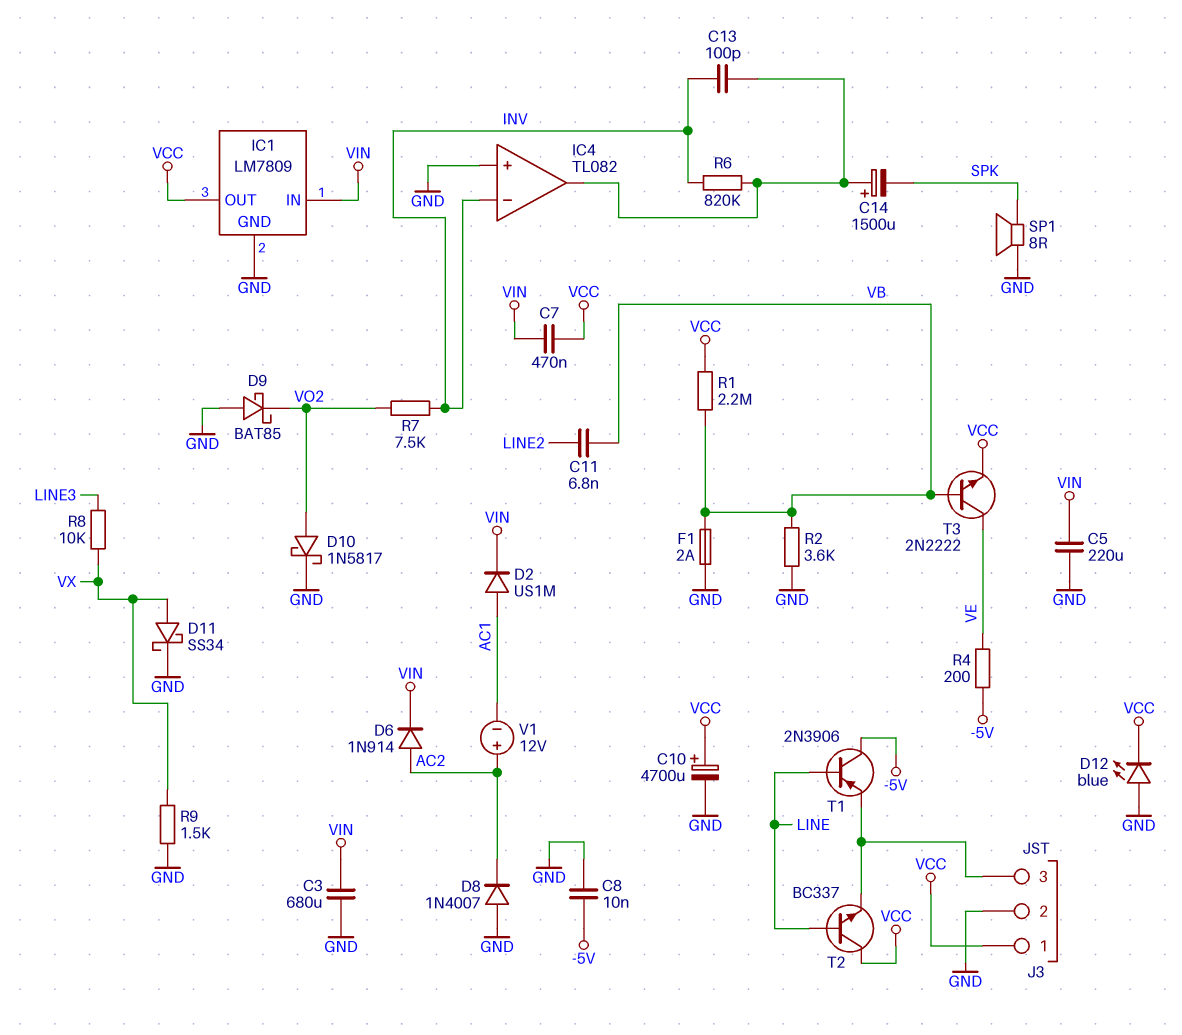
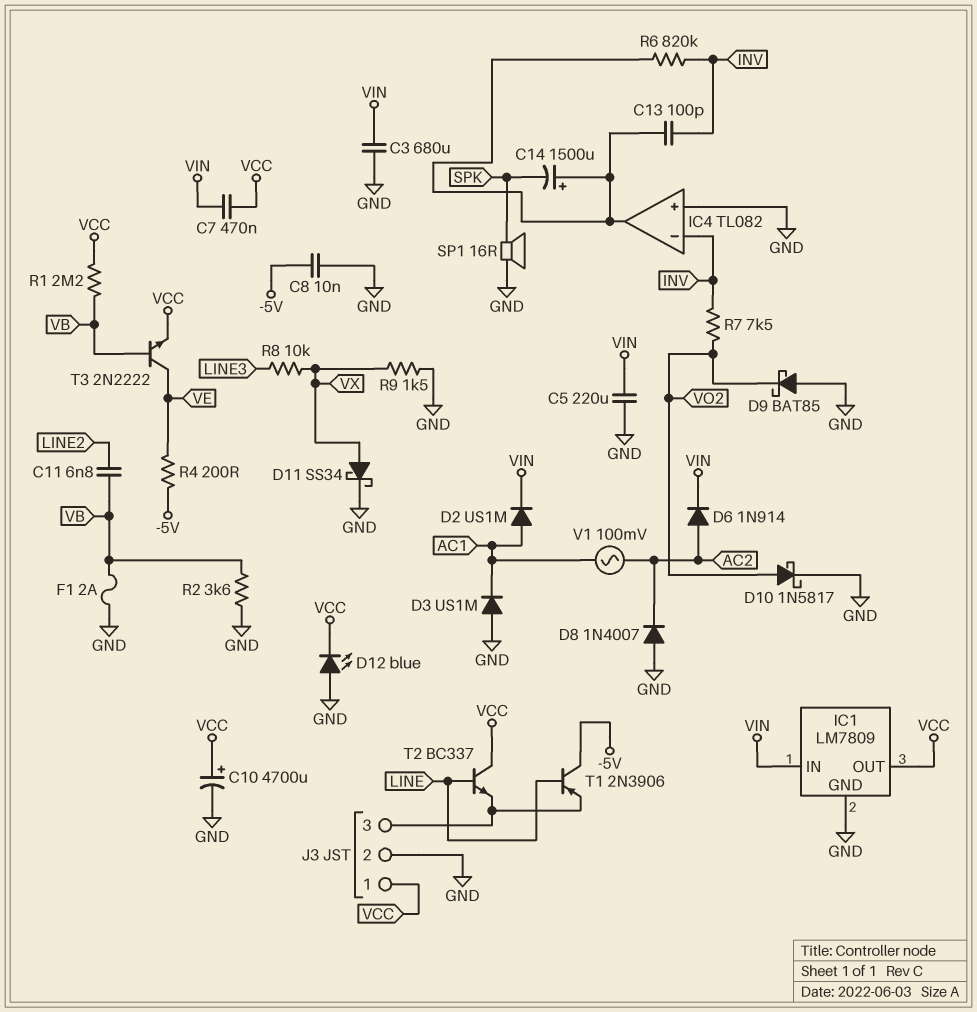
D3: none -> diode US1M (A GND, K AC1)
SP1: speaker 8R (GND, SPK) -> speaker 16R (GND, SPK)
V1: 12V (plus AC2, minus AC1) -> AC 100mV (AC1, AC2)

